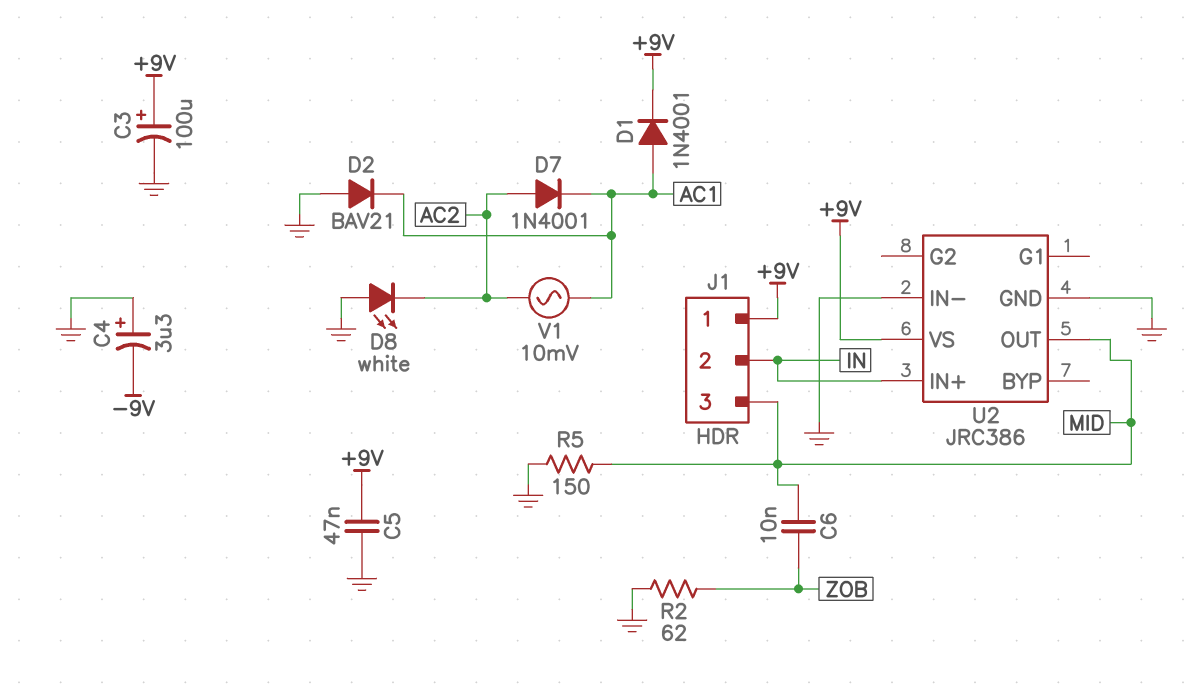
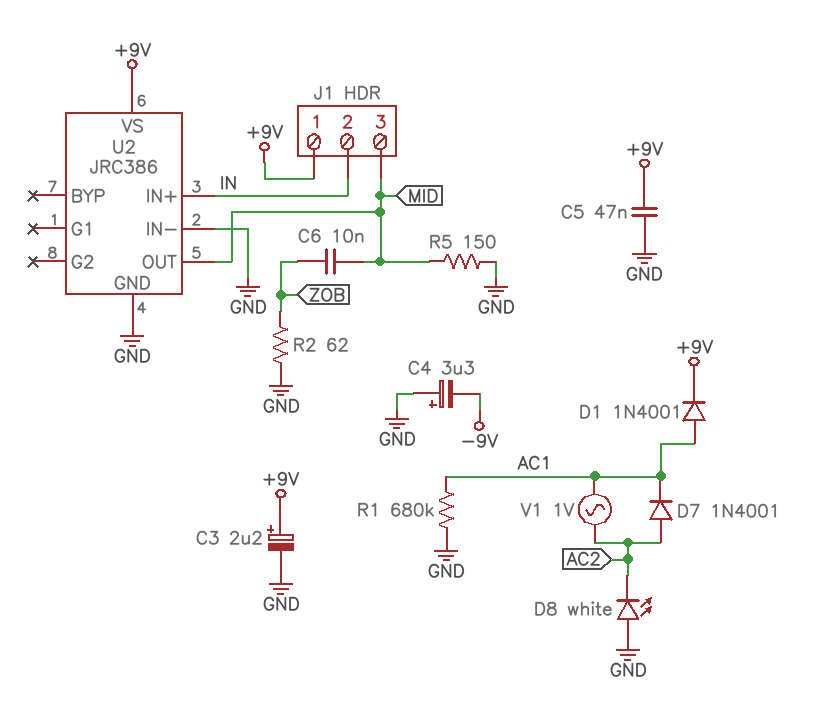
C3: 100uF (plus +9V, minus GND) -> 2.2uF (plus +9V, minus GND)
D2: diode BAV21 (A GND, K AC1) -> none
R1: none -> 680k (AC1, GND)
V1: AC 10mV (AC1, AC2) -> AC 1V (AC1, AC2)

